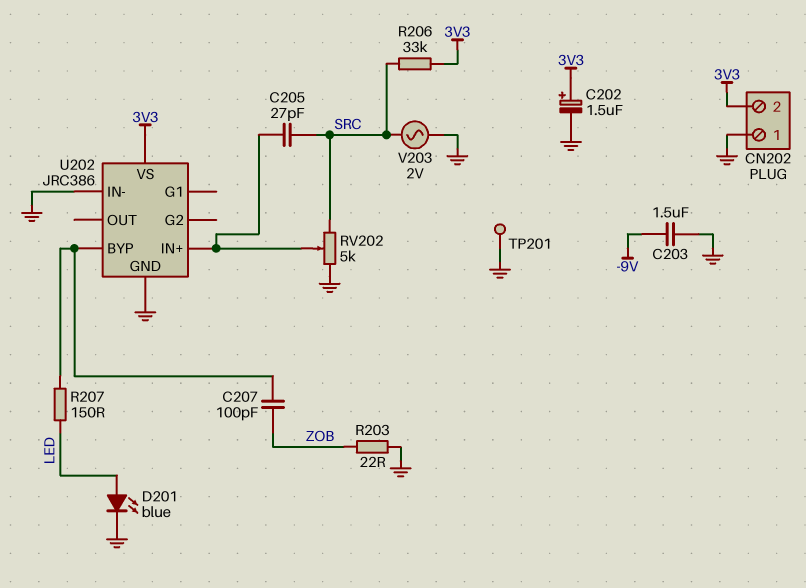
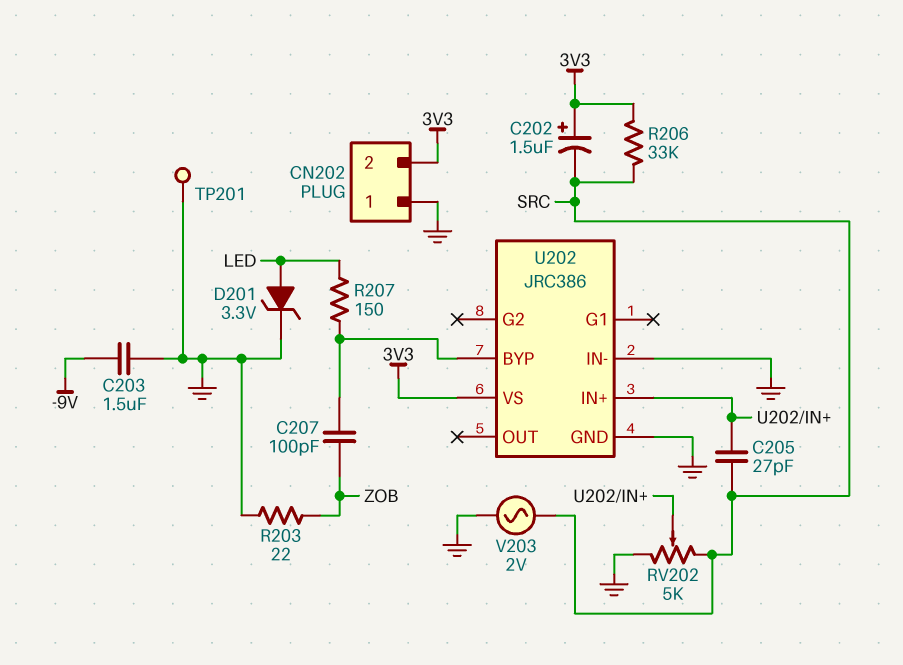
C202: 1.5uF (plus 3V3, minus GND) -> 1.5uF (plus 3V3, minus SRC)
D201: LED blue (A LED, K GND) -> zener 3.3V (A LED, K GND)

